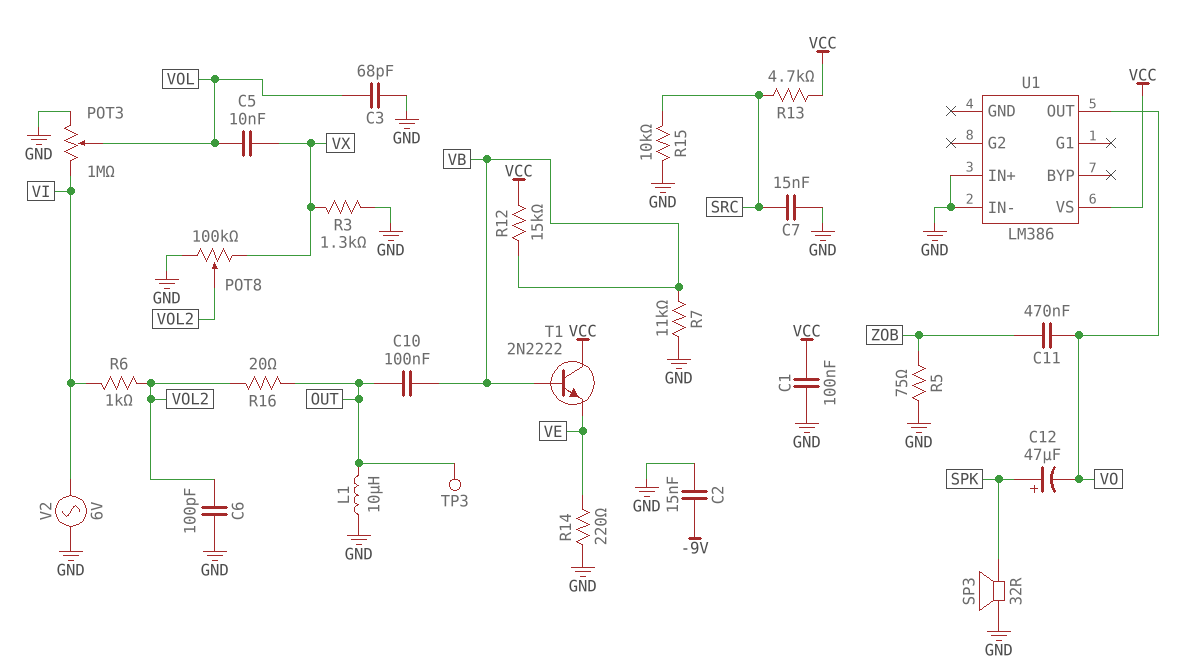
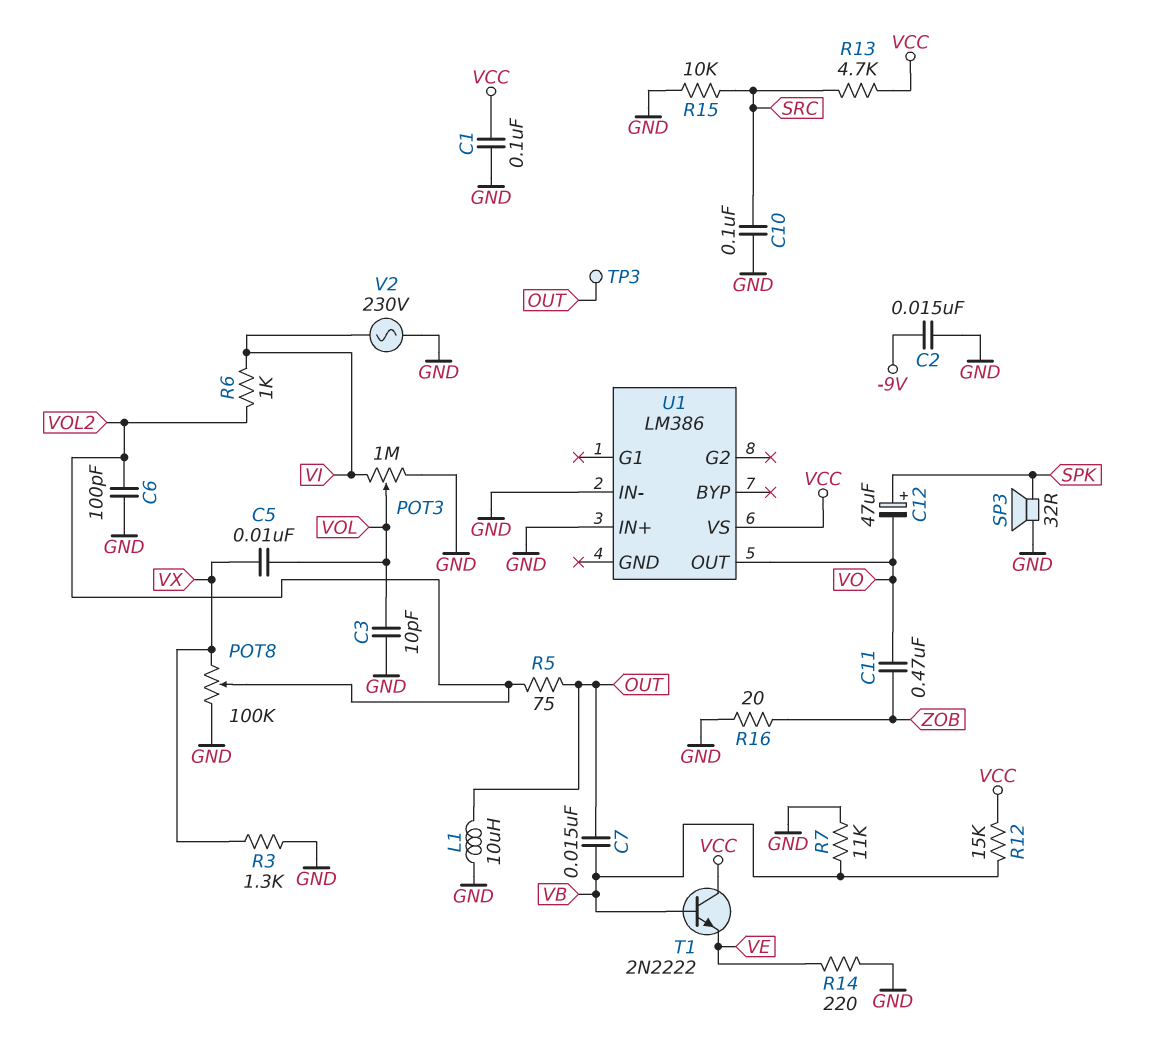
C3: 68pF (GND, VOL) -> 10pF (GND, VOL)
C7: 15nF (GND, SRC) -> 15nF (OUT, VB)
C10: 100nF (OUT, VB) -> 100nF (GND, SRC)
R5: 75 (GND, ZOB) -> 75 (OUT, VOL2)
R16: 20 (OUT, VOL2) -> 20 (GND, ZOB)
V2: AC 6V (GND, VI) -> AC 230V (GND, VI)

